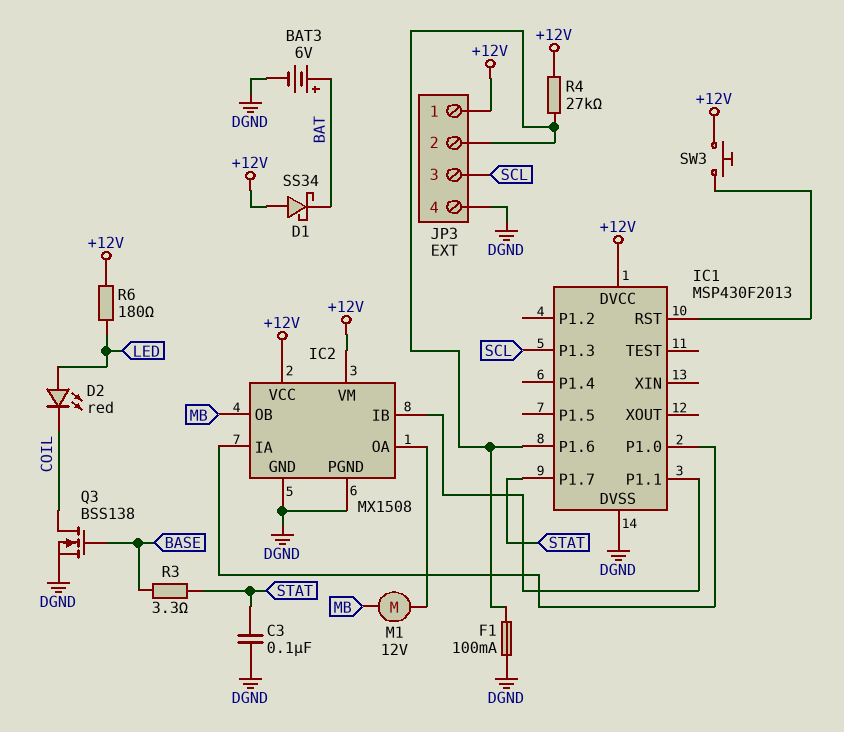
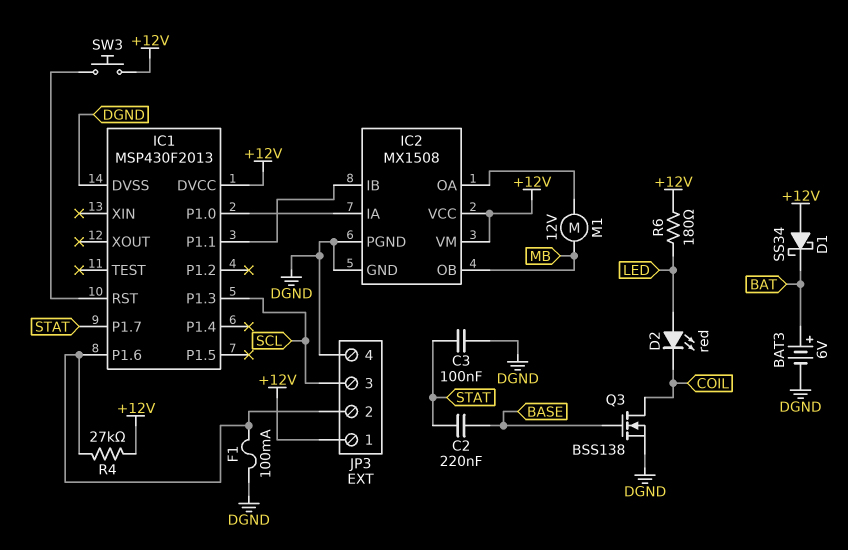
C2: none -> 220nF (BASE, STAT)
R3: 3.3 (BASE, STAT) -> none

